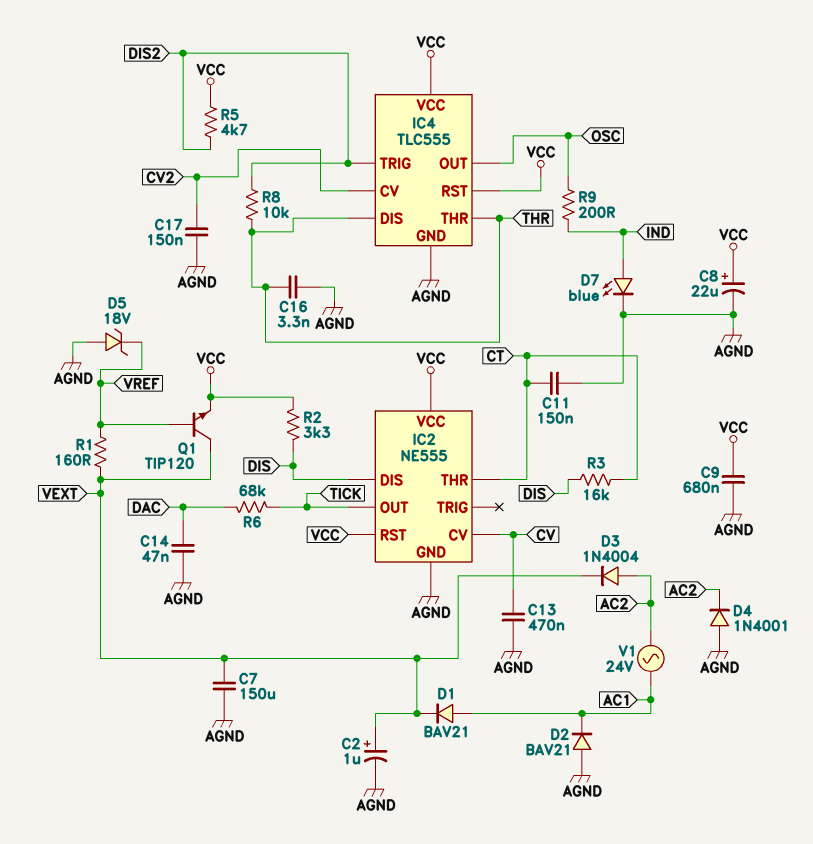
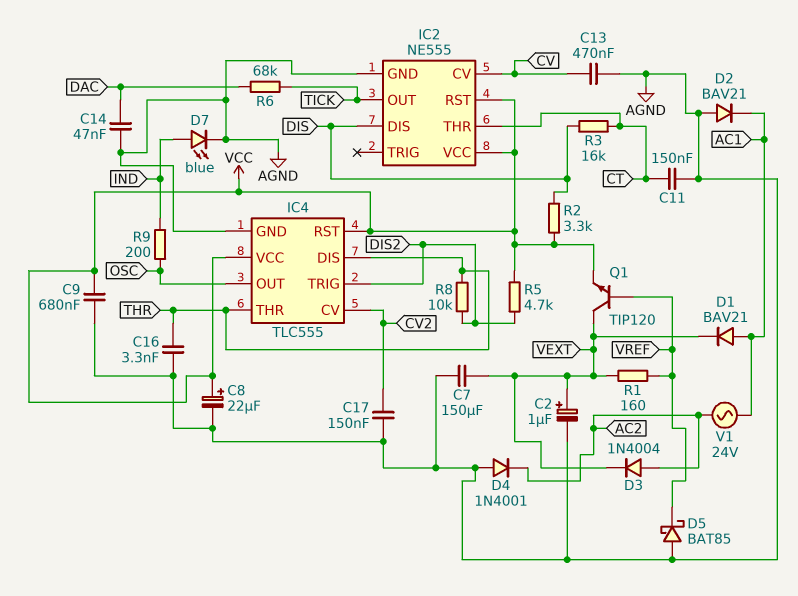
D5: zener 18V (A AGND, K VREF) -> schottky BAT85 (A AGND, K VREF)

